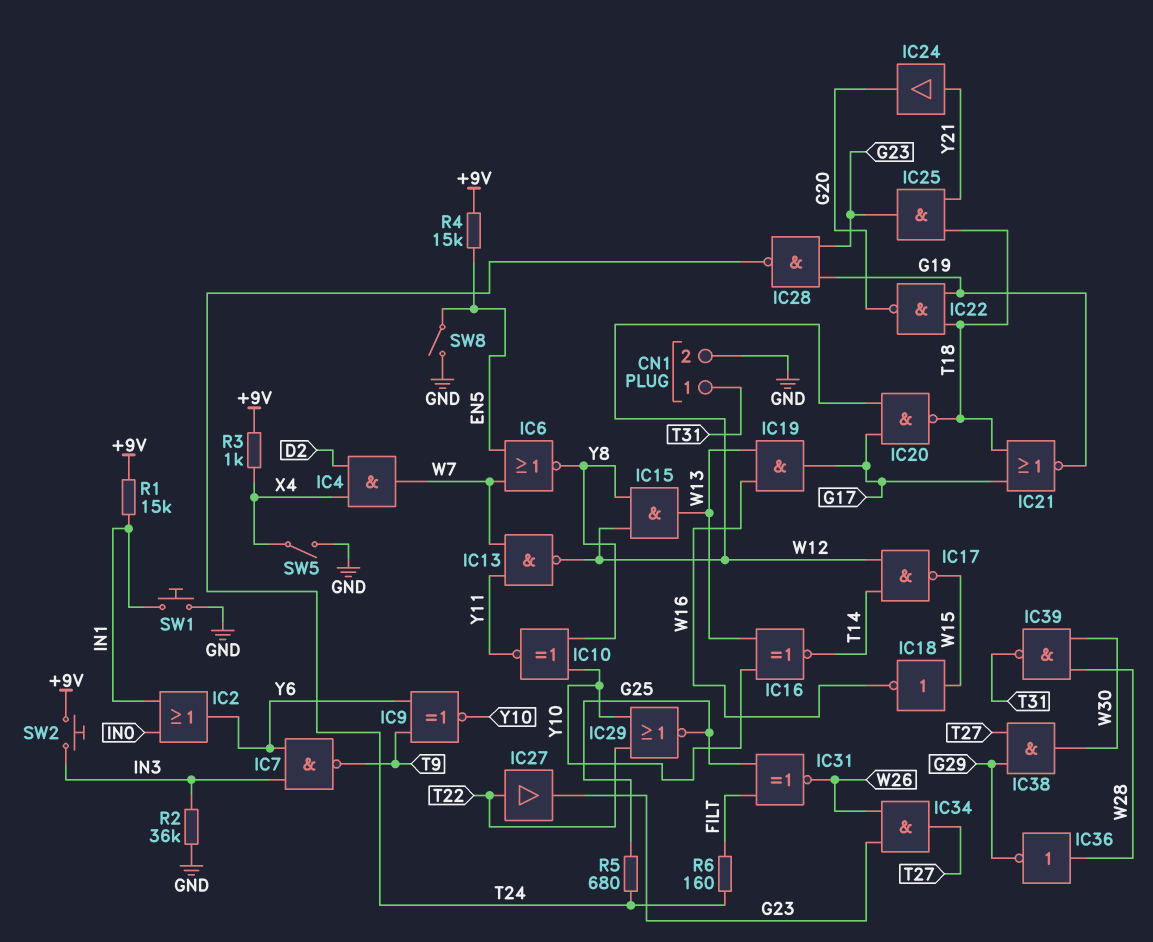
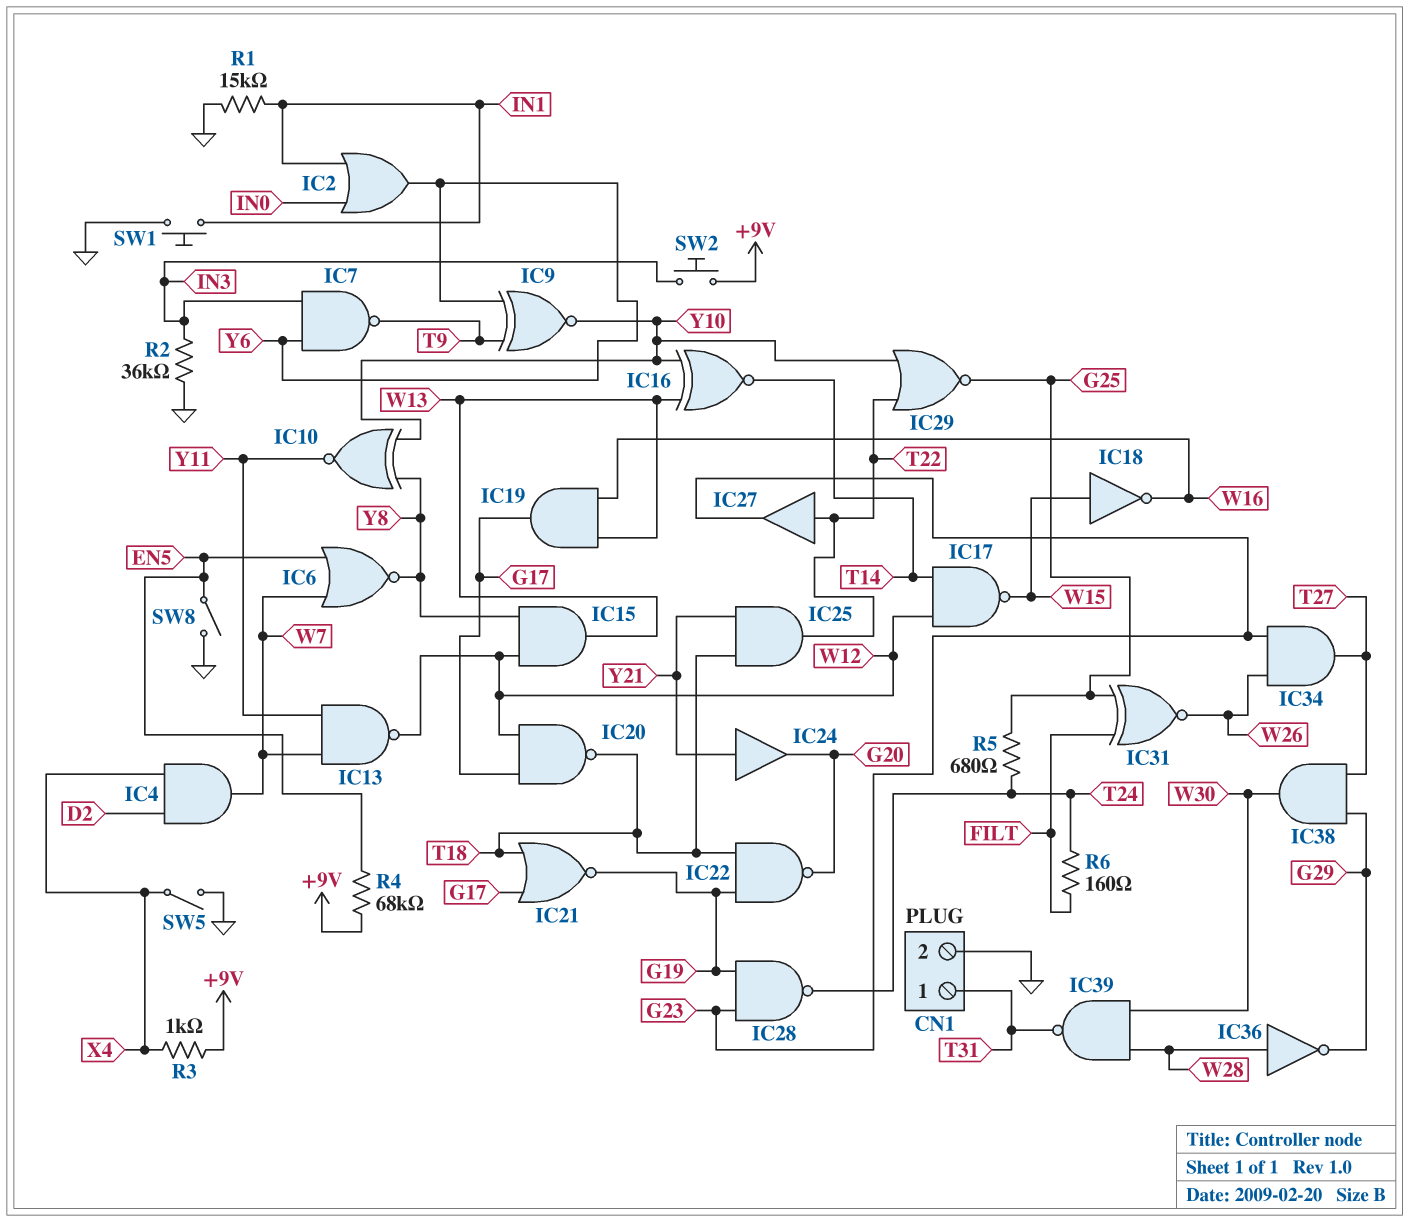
IC25: AND (in T18, in Y21, out G23) -> AND (in T18, in Y21, out T22)
R1: 15k (+9V, IN1) -> 15k (GND, IN1)
R4: 15k (+9V, EN5) -> 68k (+9V, EN5)

